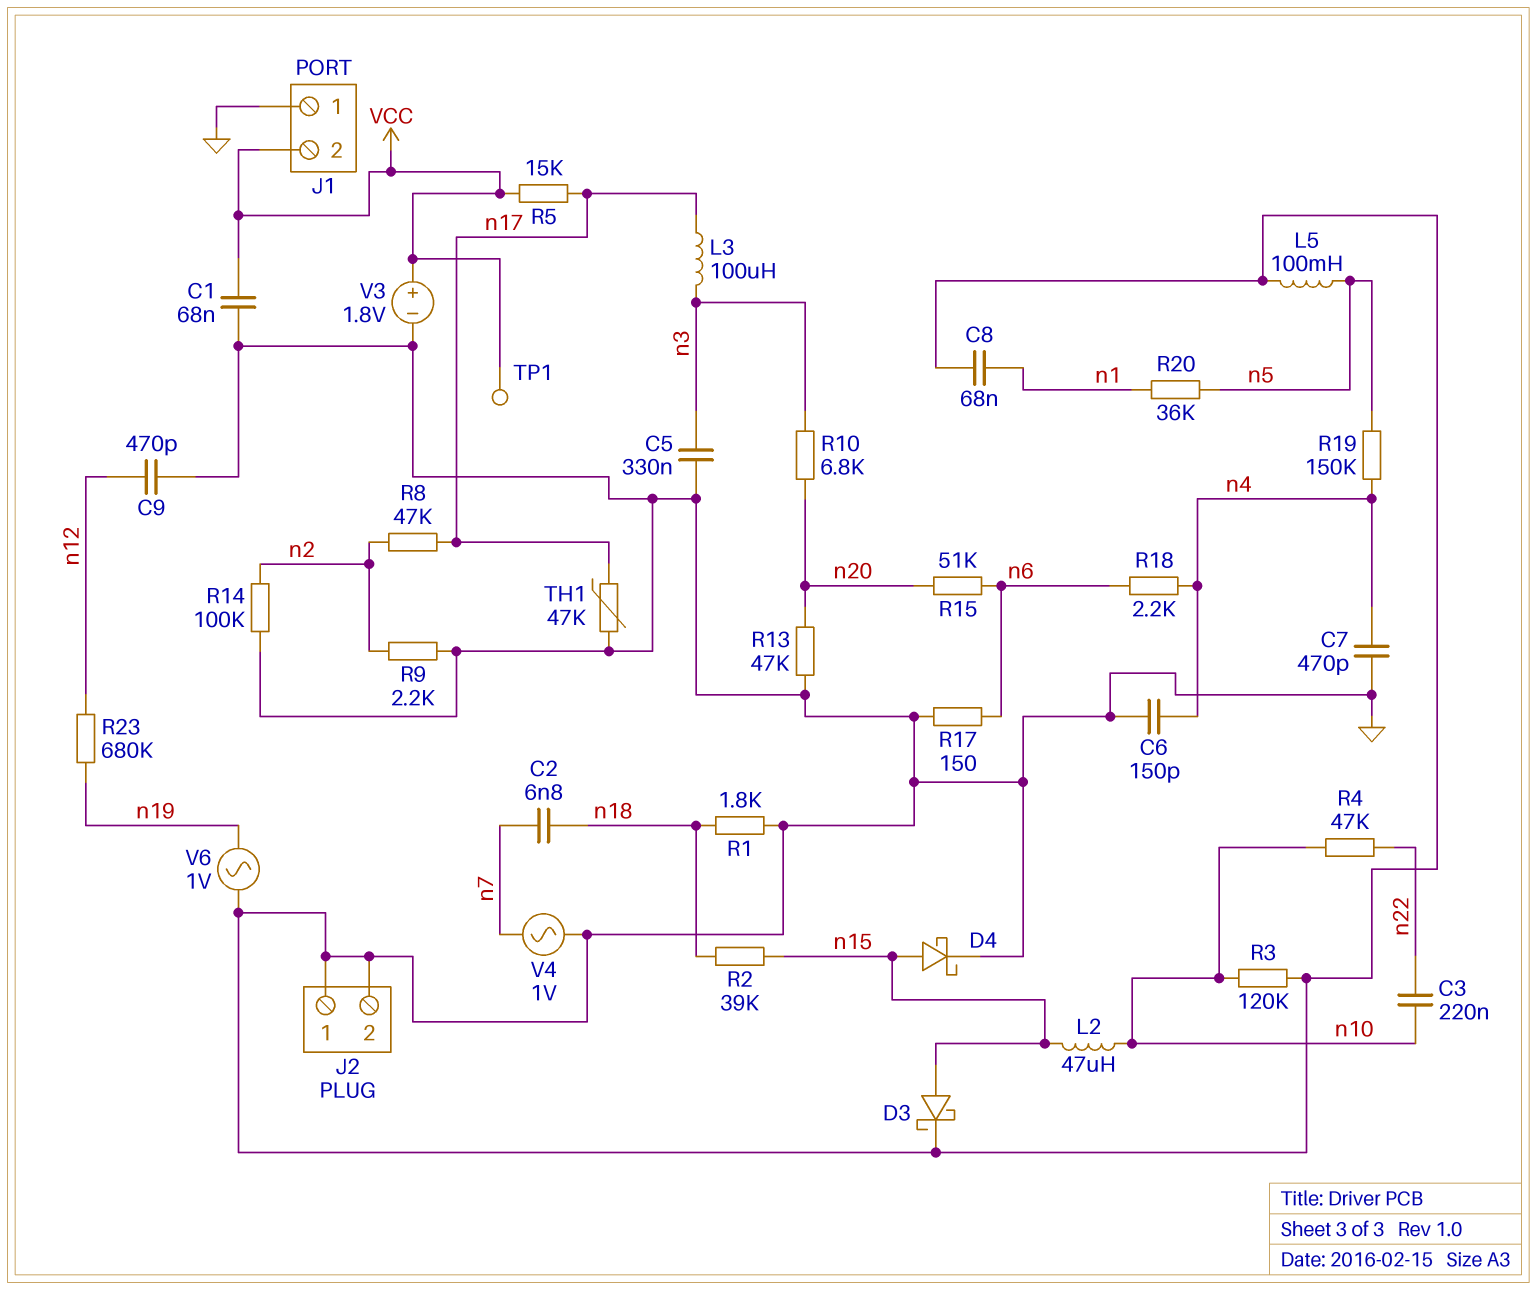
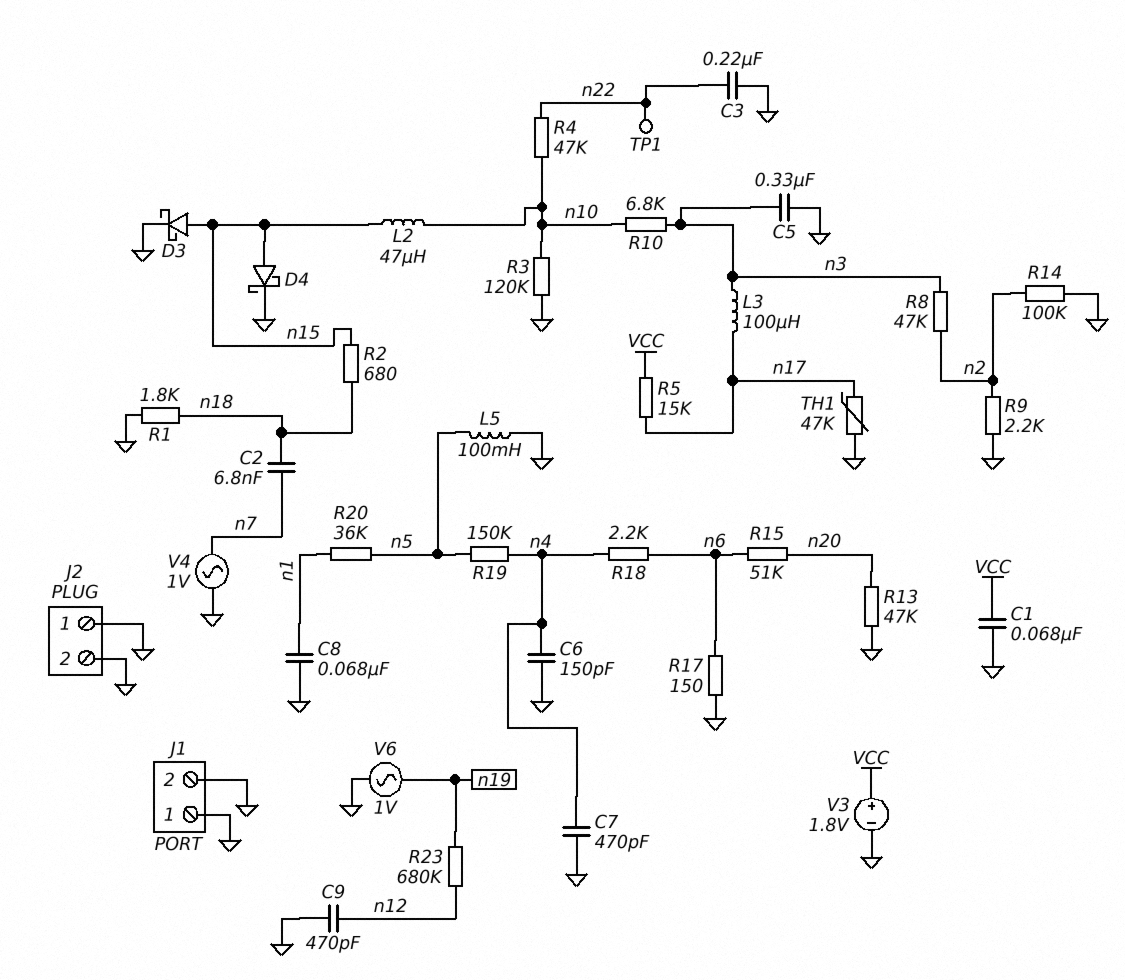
C3: 220nF (n10, n22) -> 220nF (GND, n22)
J1 pin 2: VCC -> GND
R2: 39k (n15, n18) -> 680 (n15, n18)
R8: 47k (n2, n17) -> 47k (n2, n3)
R10: 6.8k (n3, n20) -> 6.8k (n3, n10)
TP1: test point (VCC) -> test point (n22)

